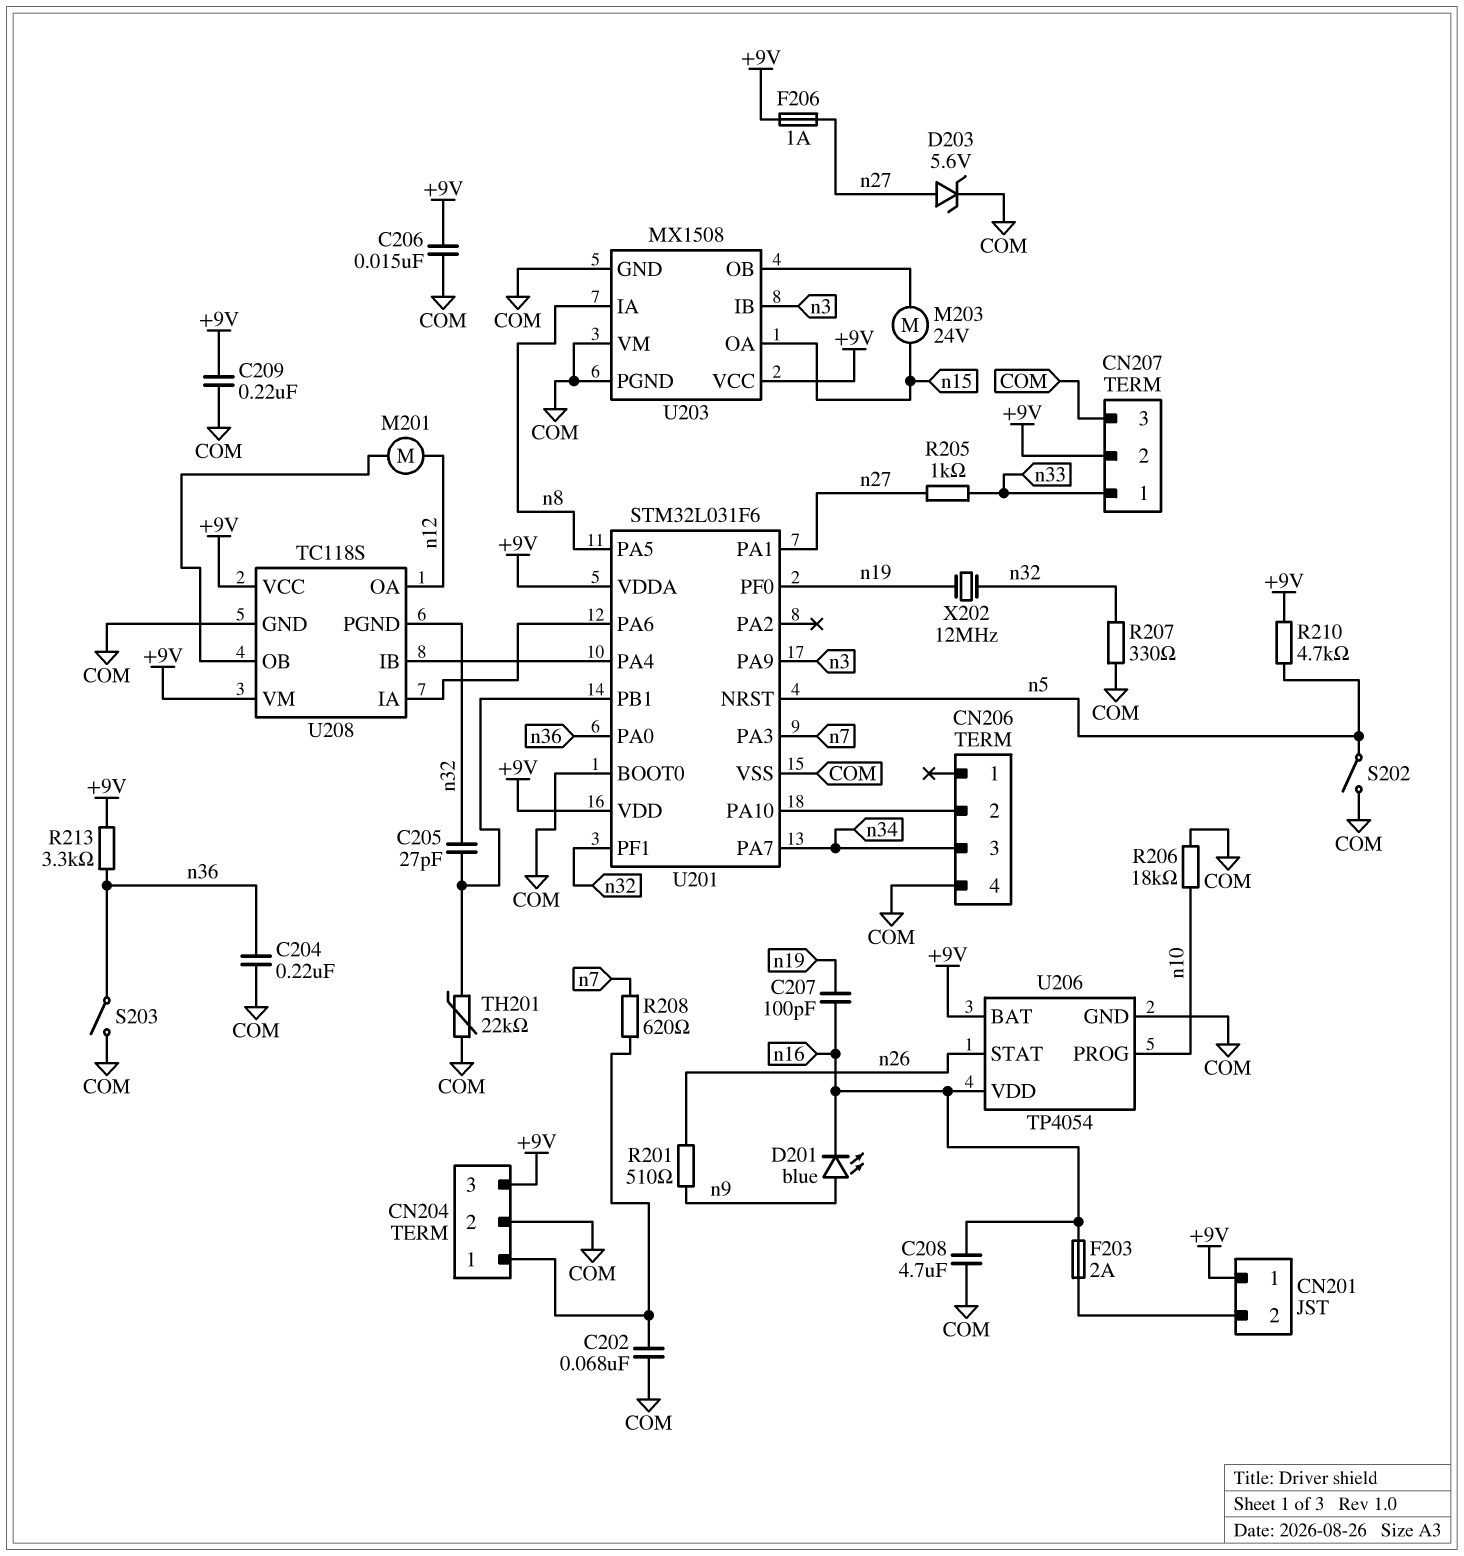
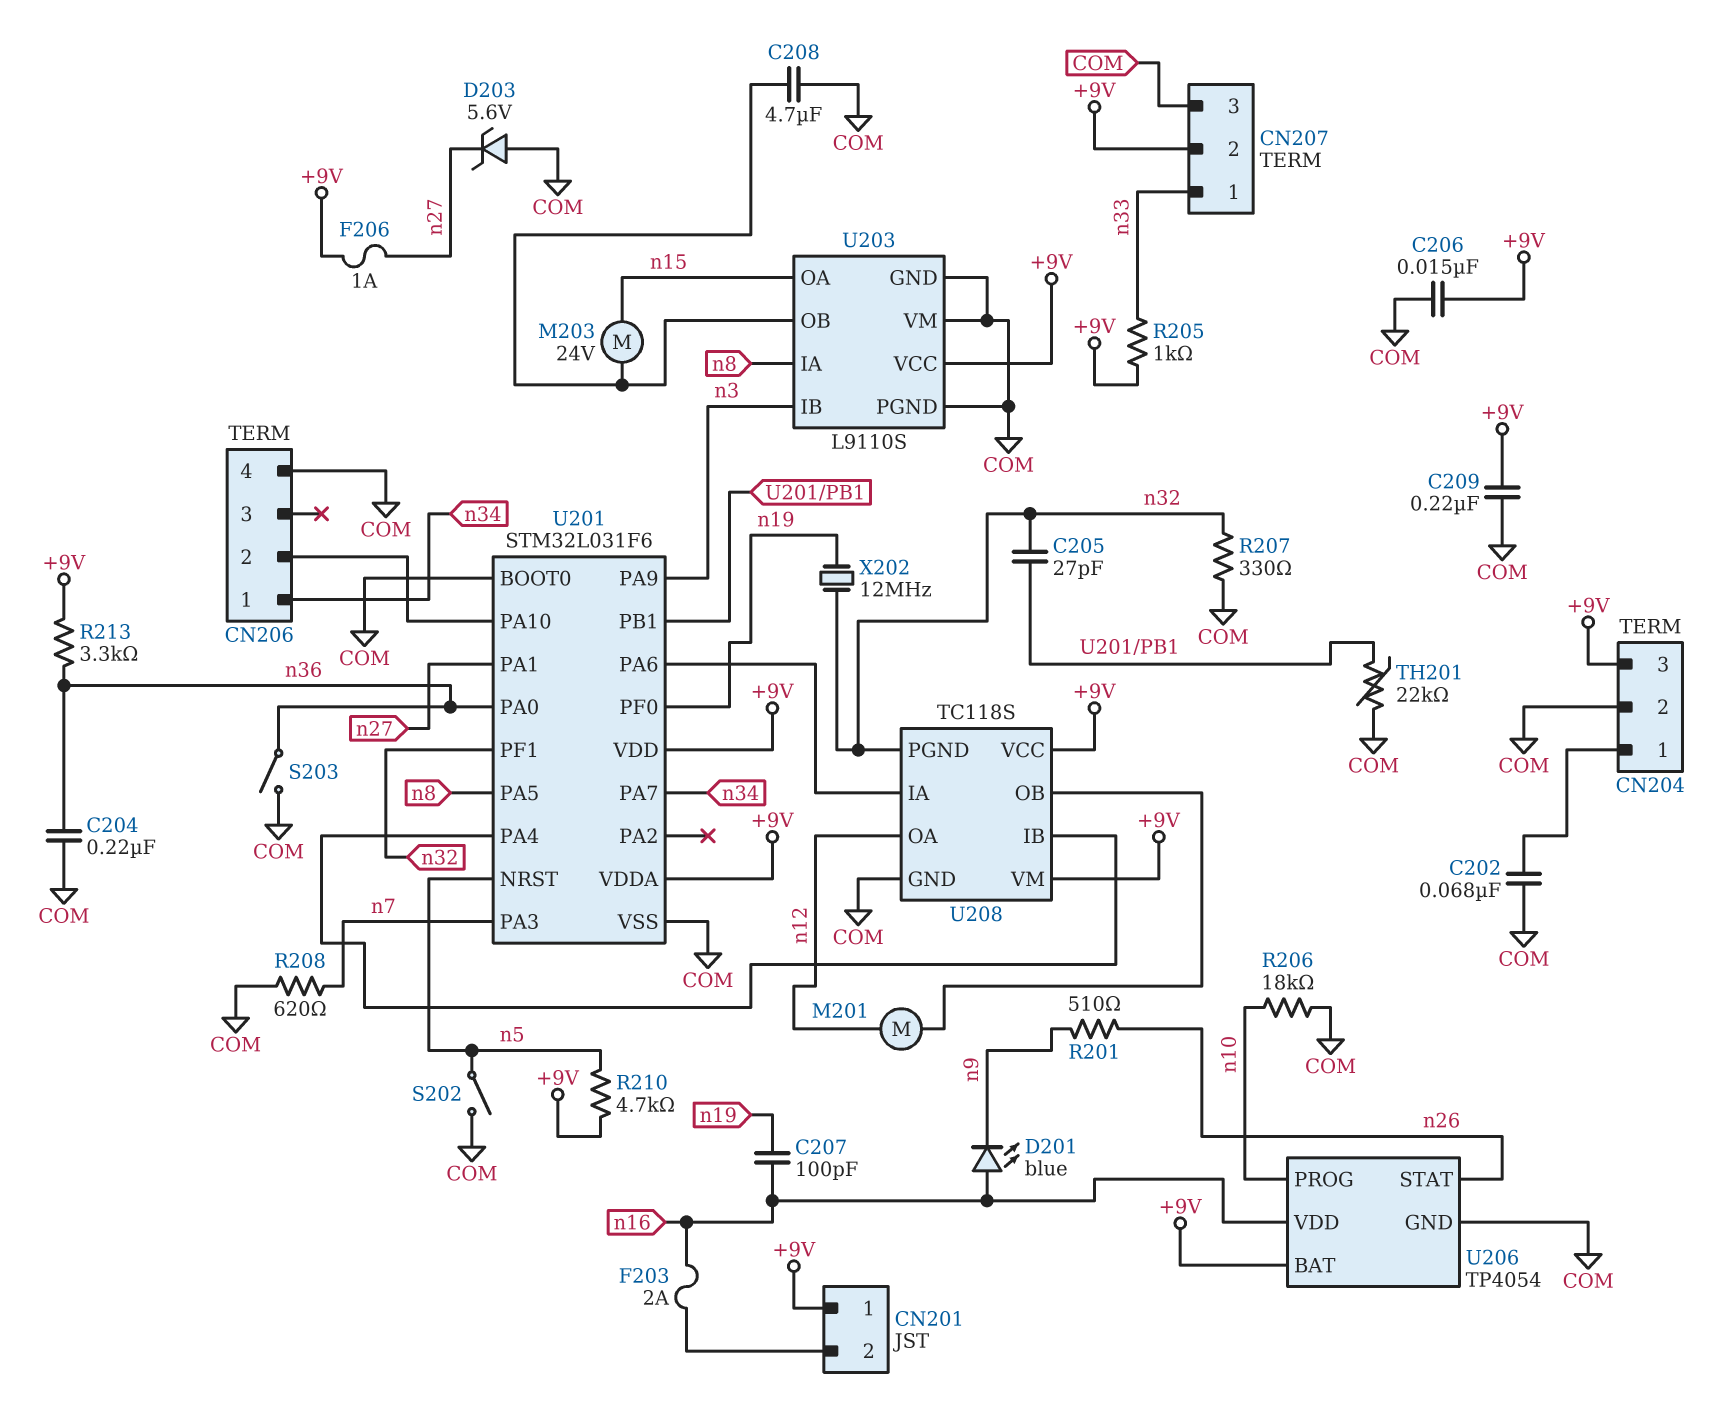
C208: 4.7uF (COM, n16) -> 4.7uF (COM, U203/OB)
CN206 pin 1: none -> n34
CN206 pin 3: n34 -> none
D201: LED blue (A n9, K n16) -> LED blue (A n16, K n9)
D203: zener 5.6V (A n27, K COM) -> zener 5.6V (A COM, K n27)
R205: 1k (n27, n33) -> 1k (+9V, n33)
R208: 620 (CN204/1, n7) -> 620 (COM, n7)
U203: MX1508 -> L9110S

